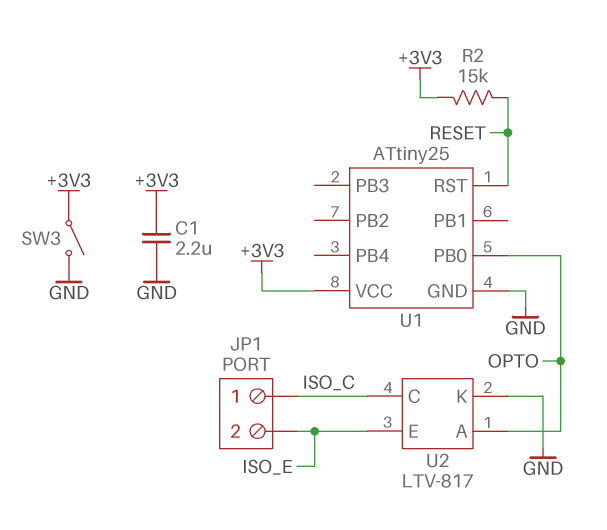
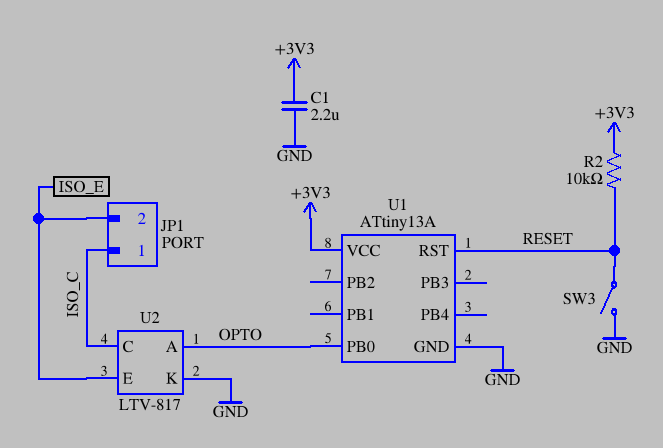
R2: 15k (+3V3, RESET) -> 10k (+3V3, RESET)
SW3: switch (+3V3, GND) -> switch (GND, RESET)
U1: ATtiny25 -> ATtiny13A

